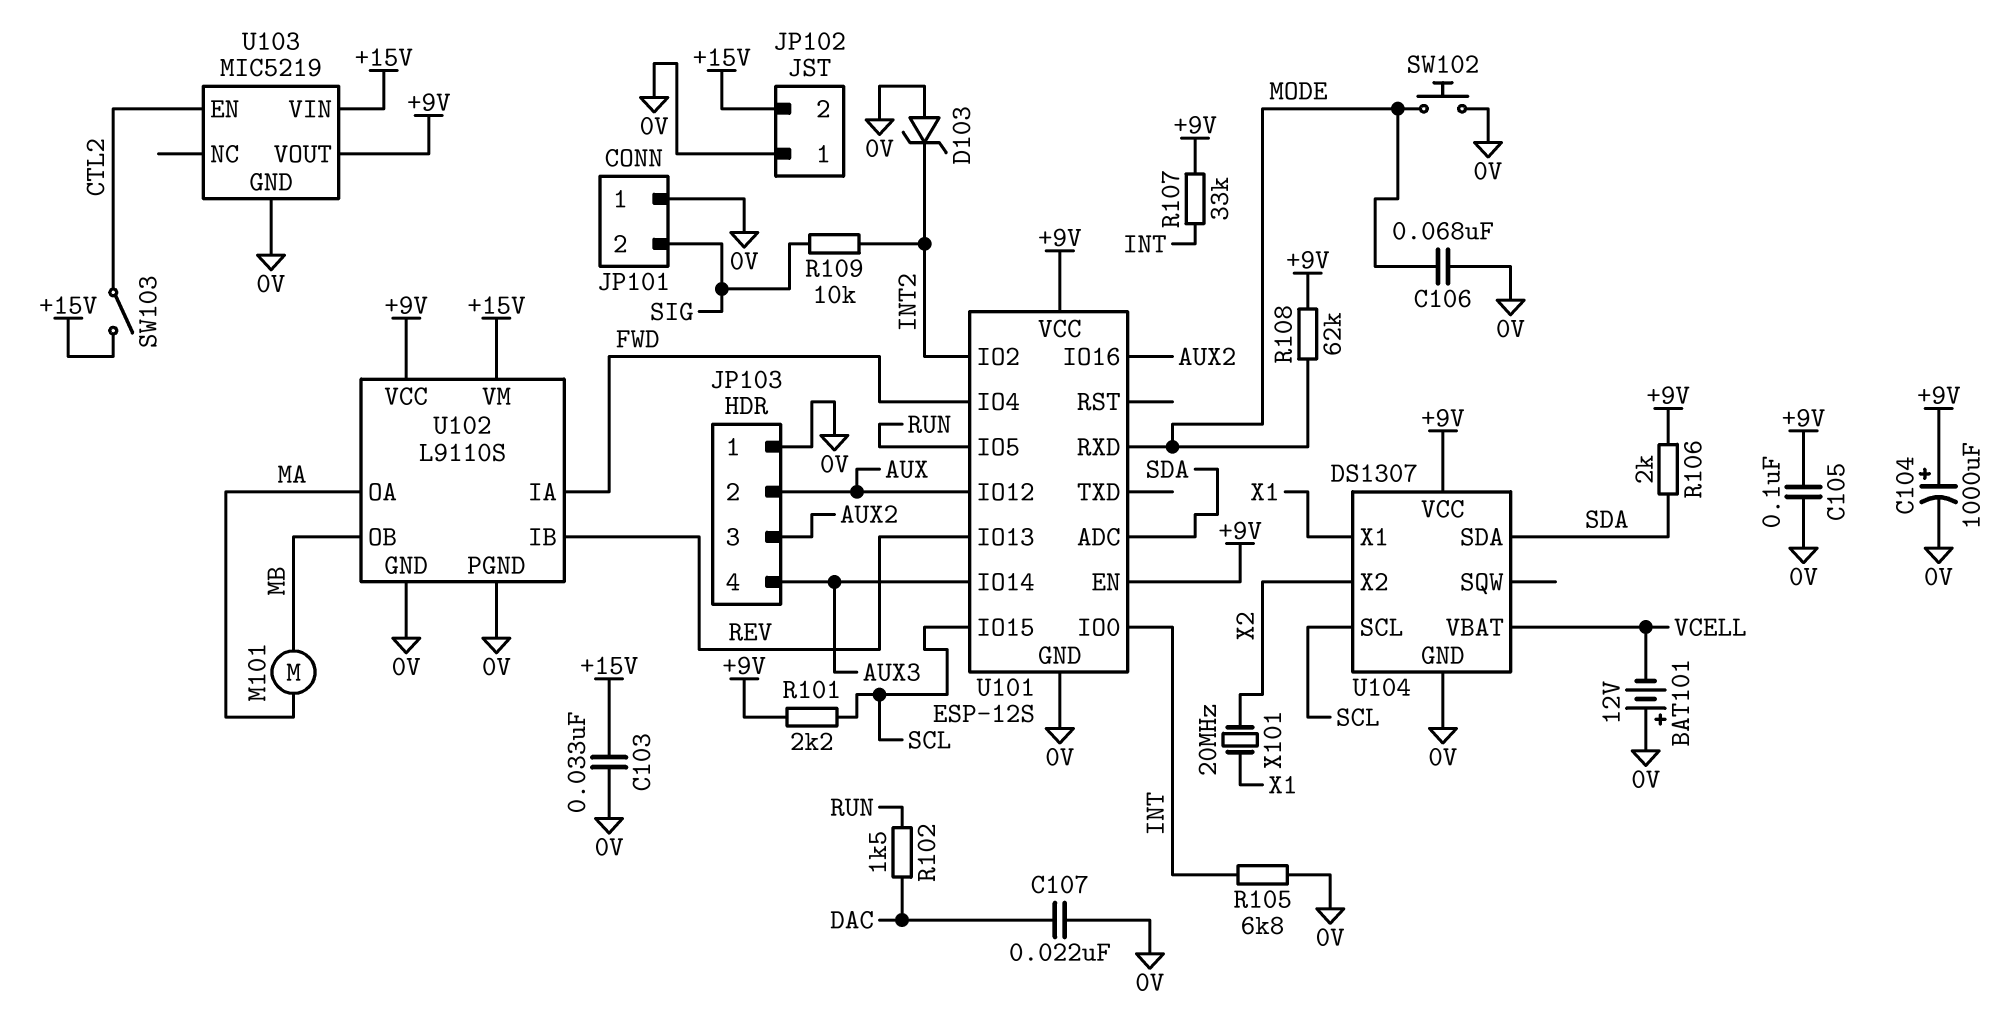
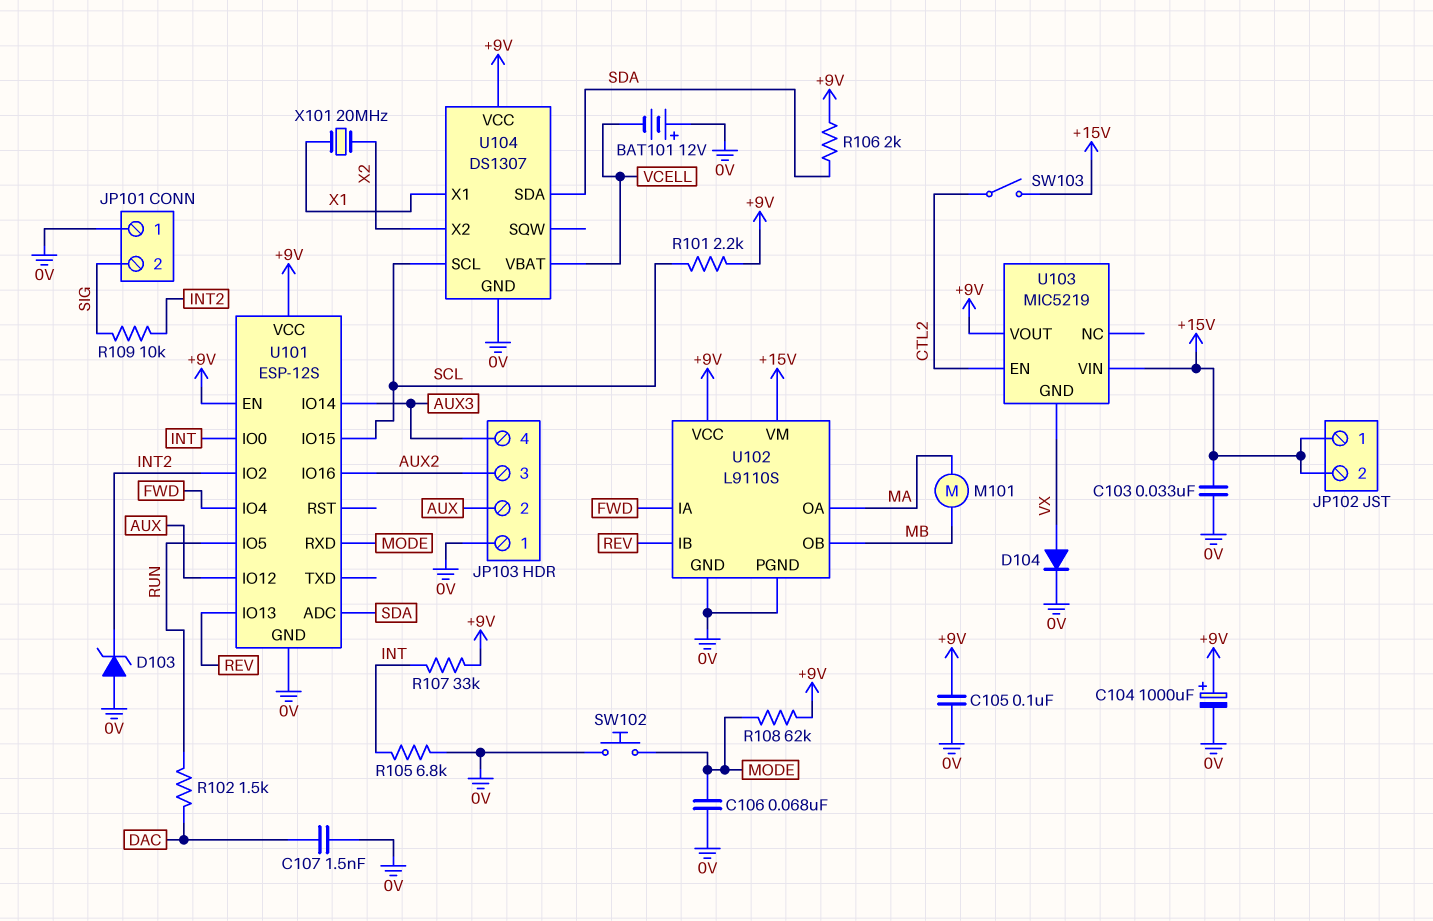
C107: 22nF (0V, DAC) -> 1.5nF (0V, DAC)
D104: none -> diode (A VX, K 0V)
JP102 pin 1: 0V -> +15V
U103 pin GND: 0V -> VX

